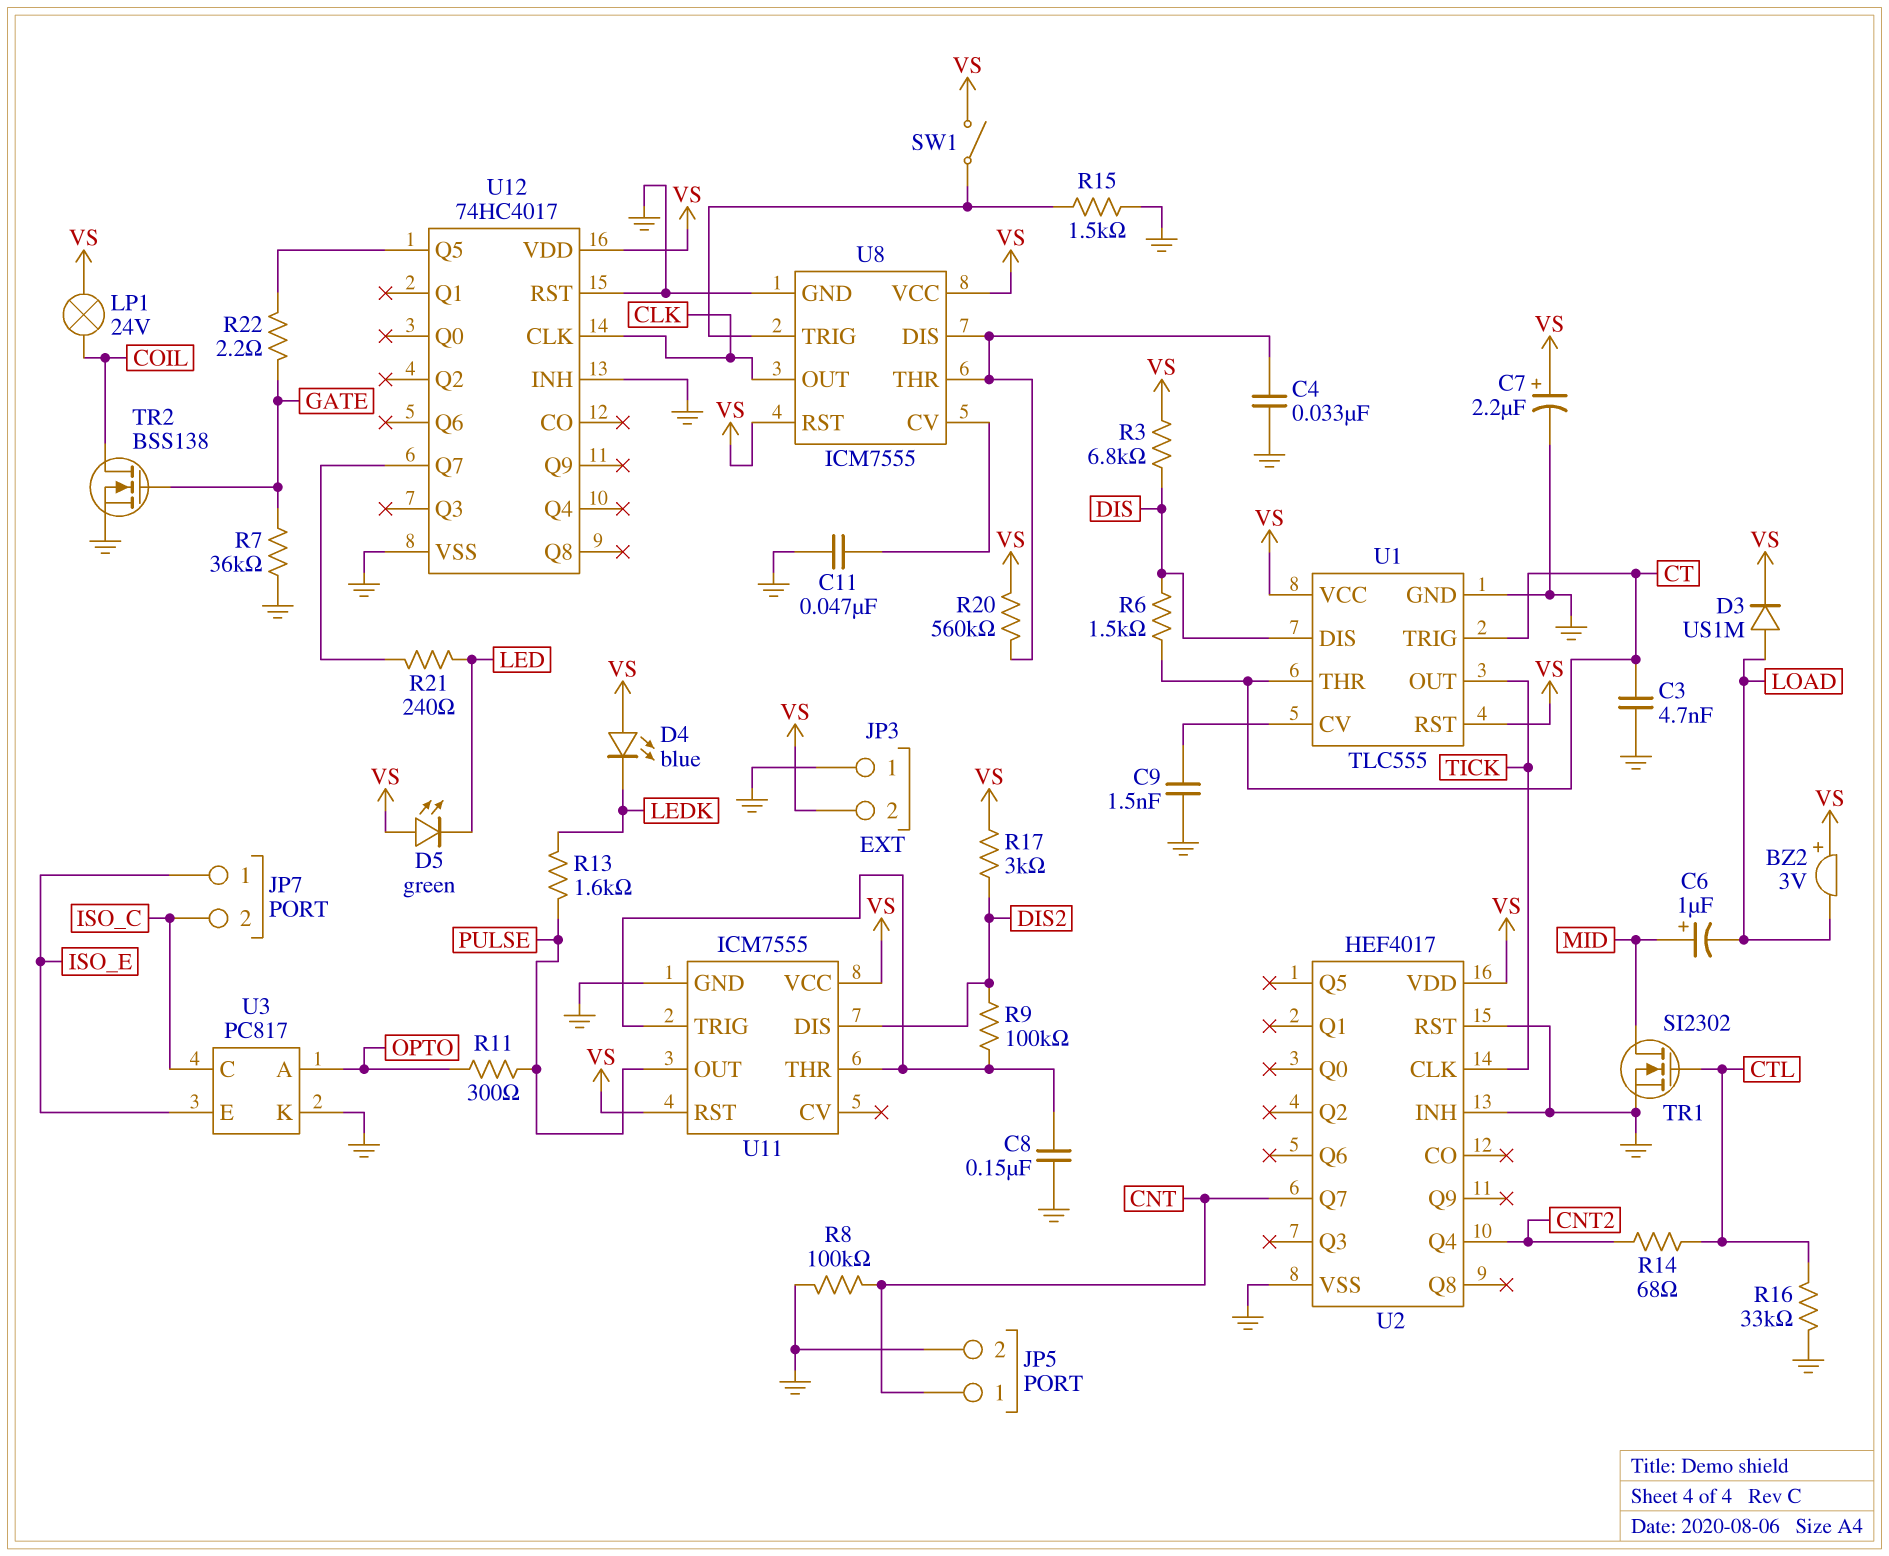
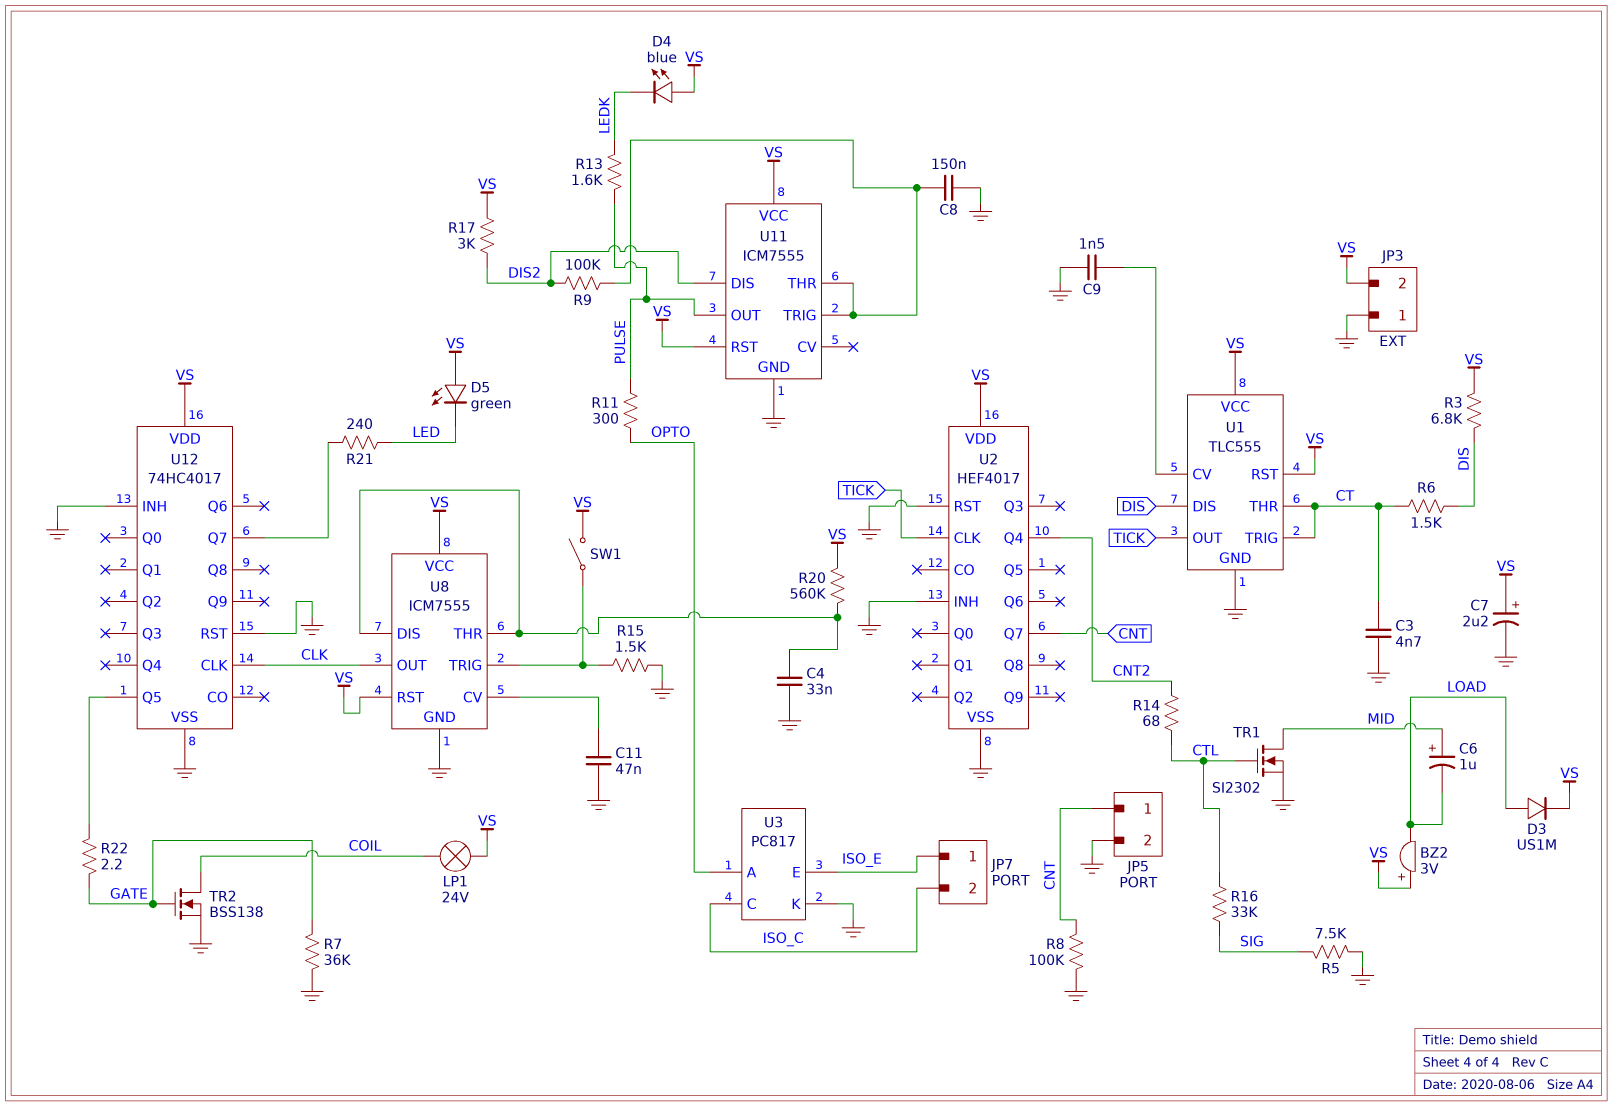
R5: none -> 7.5k (GND, SIG)
R16: 33k (CTL, GND) -> 33k (CTL, SIG)

